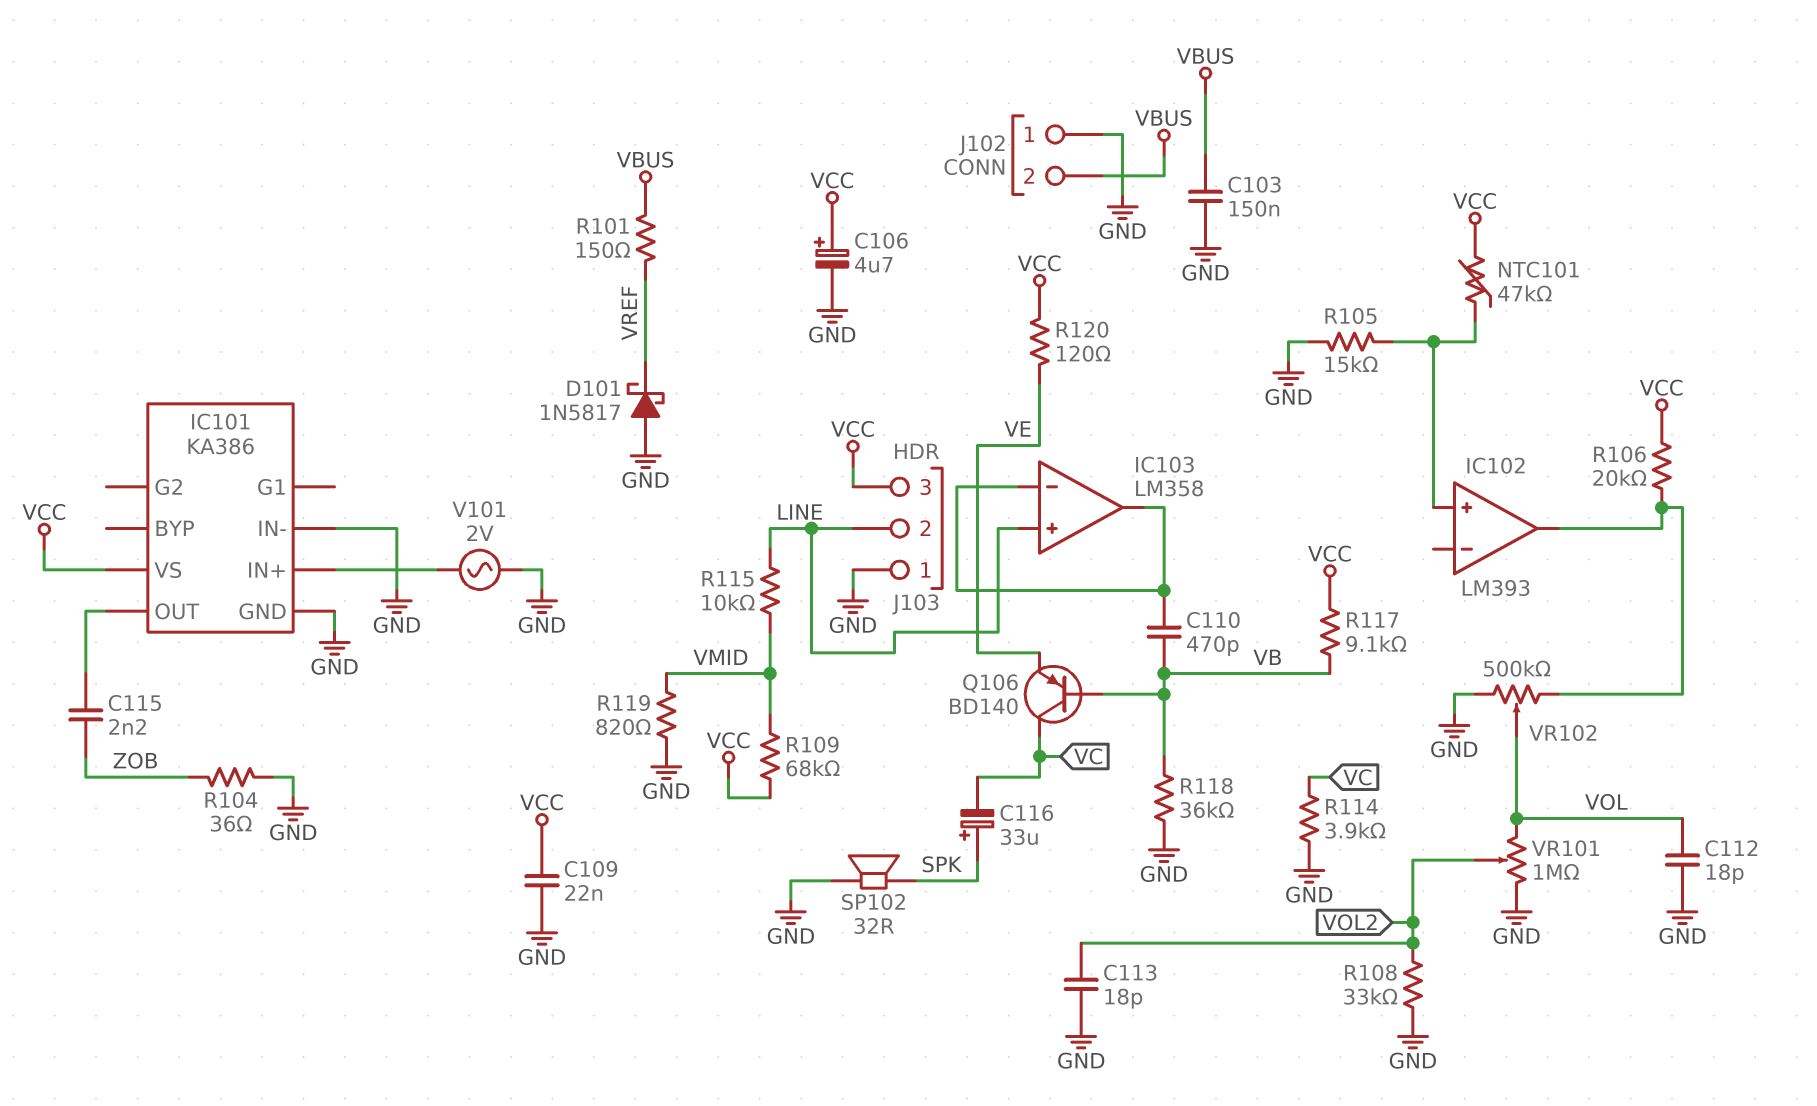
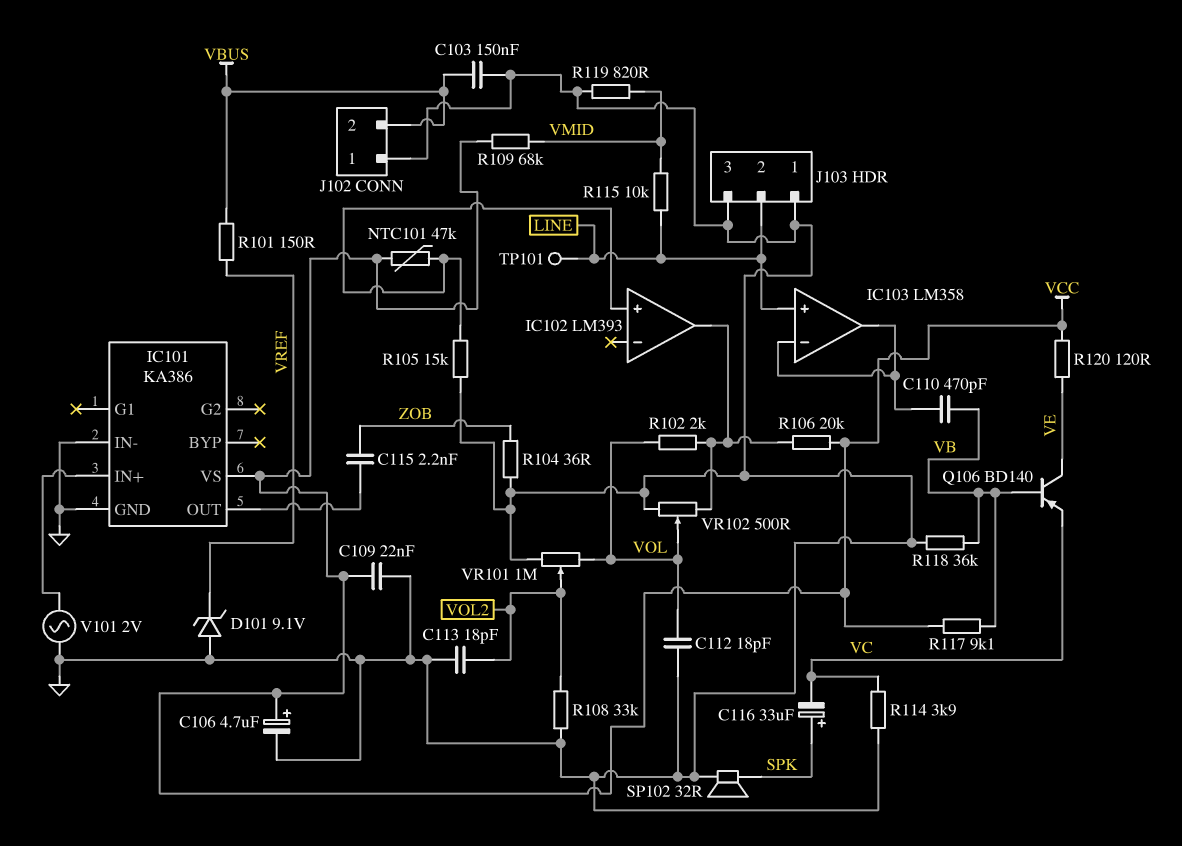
D101: schottky 1N5817 (A GND, K VREF) -> zener 9.1V (A GND, K VREF)
J103 pin 3: VCC -> GND
Q106: PNP BD140 (B VB, C VC, E VE) -> PNP BD140 (B VB, C VE, E VC)
R102: none -> 2k (IC102/out, VOL)
TP101: none -> test point (LINE)
VR102: 500k (GND, IC102/out, wiper VOL) -> 500 (GND, IC102/out, wiper VOL)

